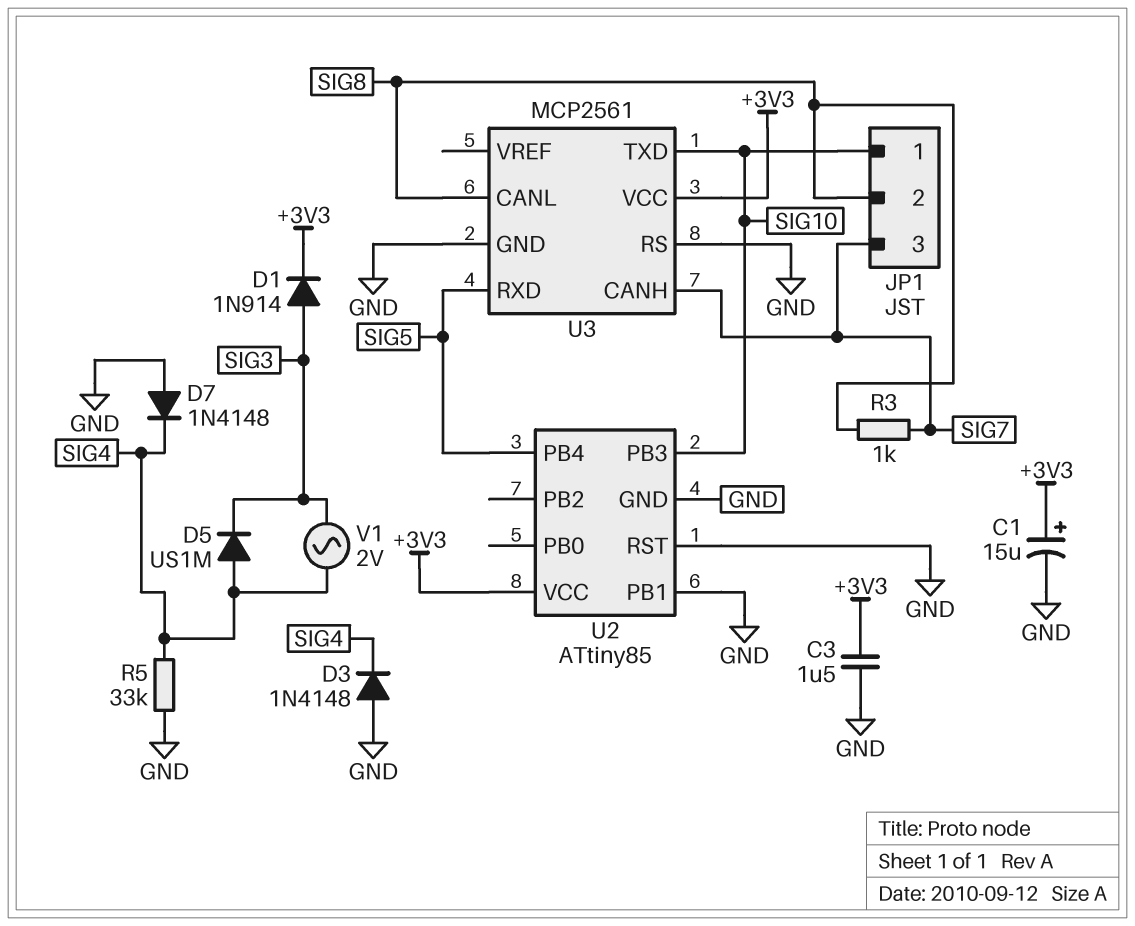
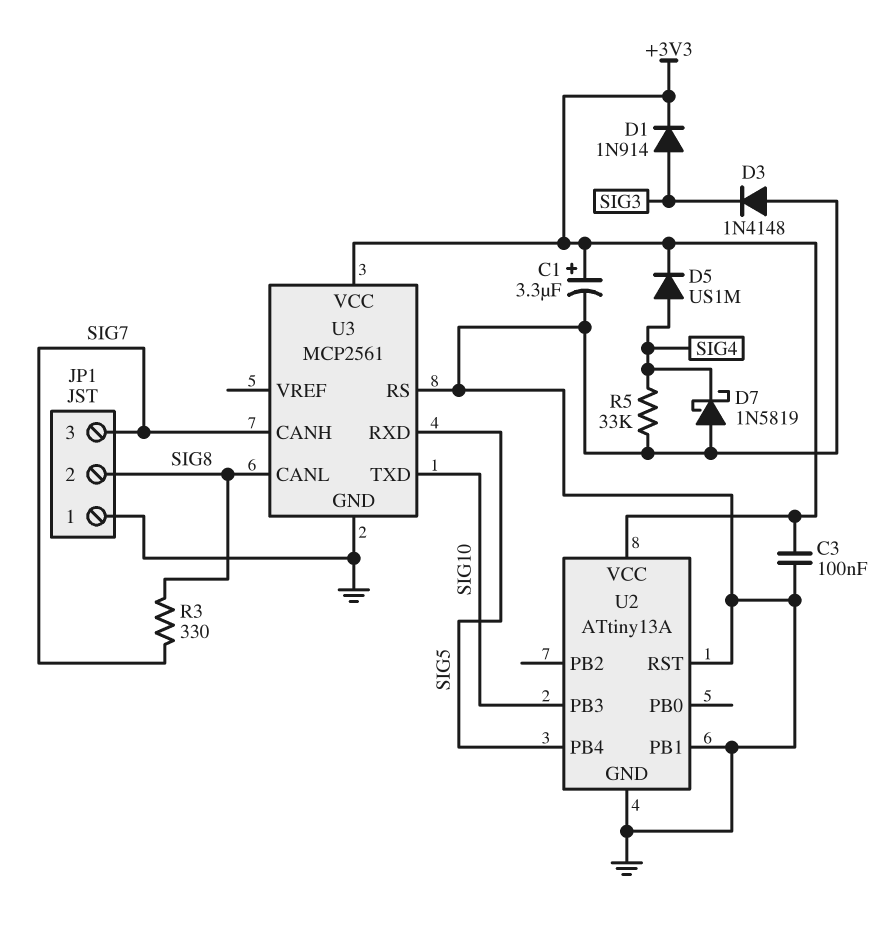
C1: 15uF (plus +3V3, minus GND) -> 3.3uF (plus +3V3, minus GND)
C3: 1.5uF (+3V3, GND) -> 100nF (+3V3, GND)
D3: diode 1N4148 (A GND, K SIG4) -> diode 1N4148 (A GND, K SIG3)
D5: diode US1M (A SIG4, K SIG3) -> diode US1M (A SIG4, K +3V3)
D7: diode 1N4148 (A GND, K SIG4) -> schottky 1N5819 (A GND, K SIG4)
JP1 pin 1: SIG10 -> GND
R3: 1k (SIG7, SIG8) -> 330 (SIG7, SIG8)
U2: ATtiny85 -> ATtiny13A
V1: AC 2V (SIG3, SIG4) -> none

